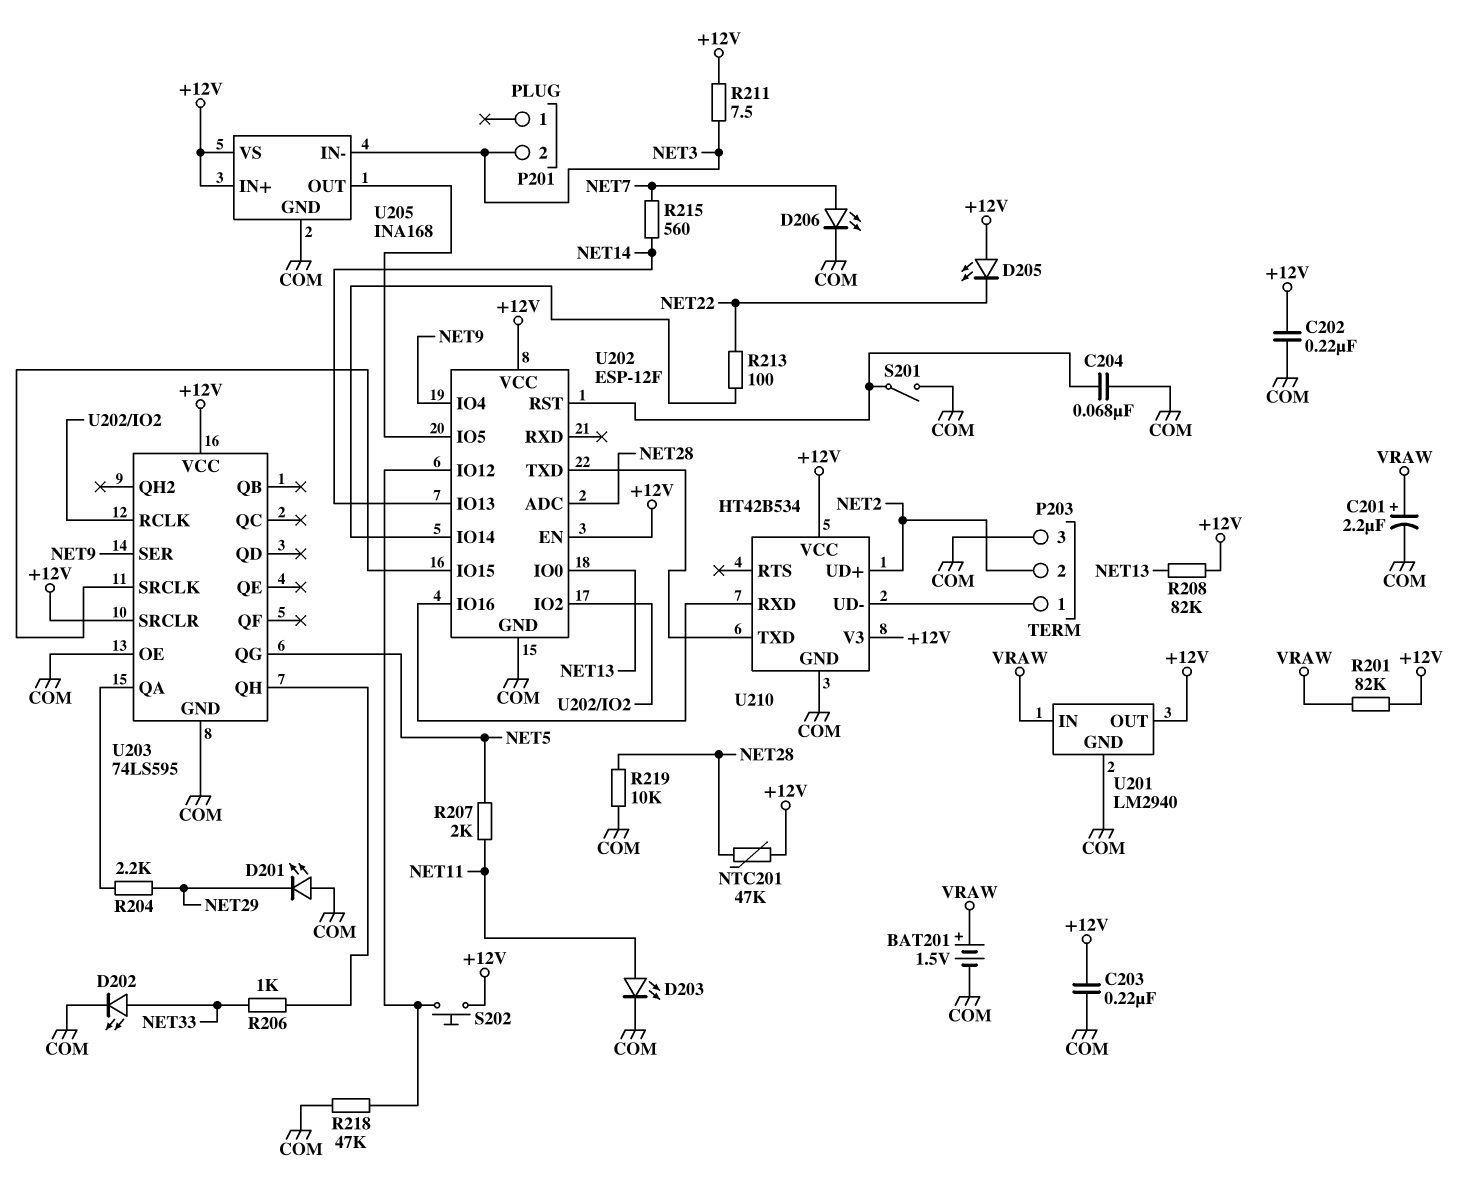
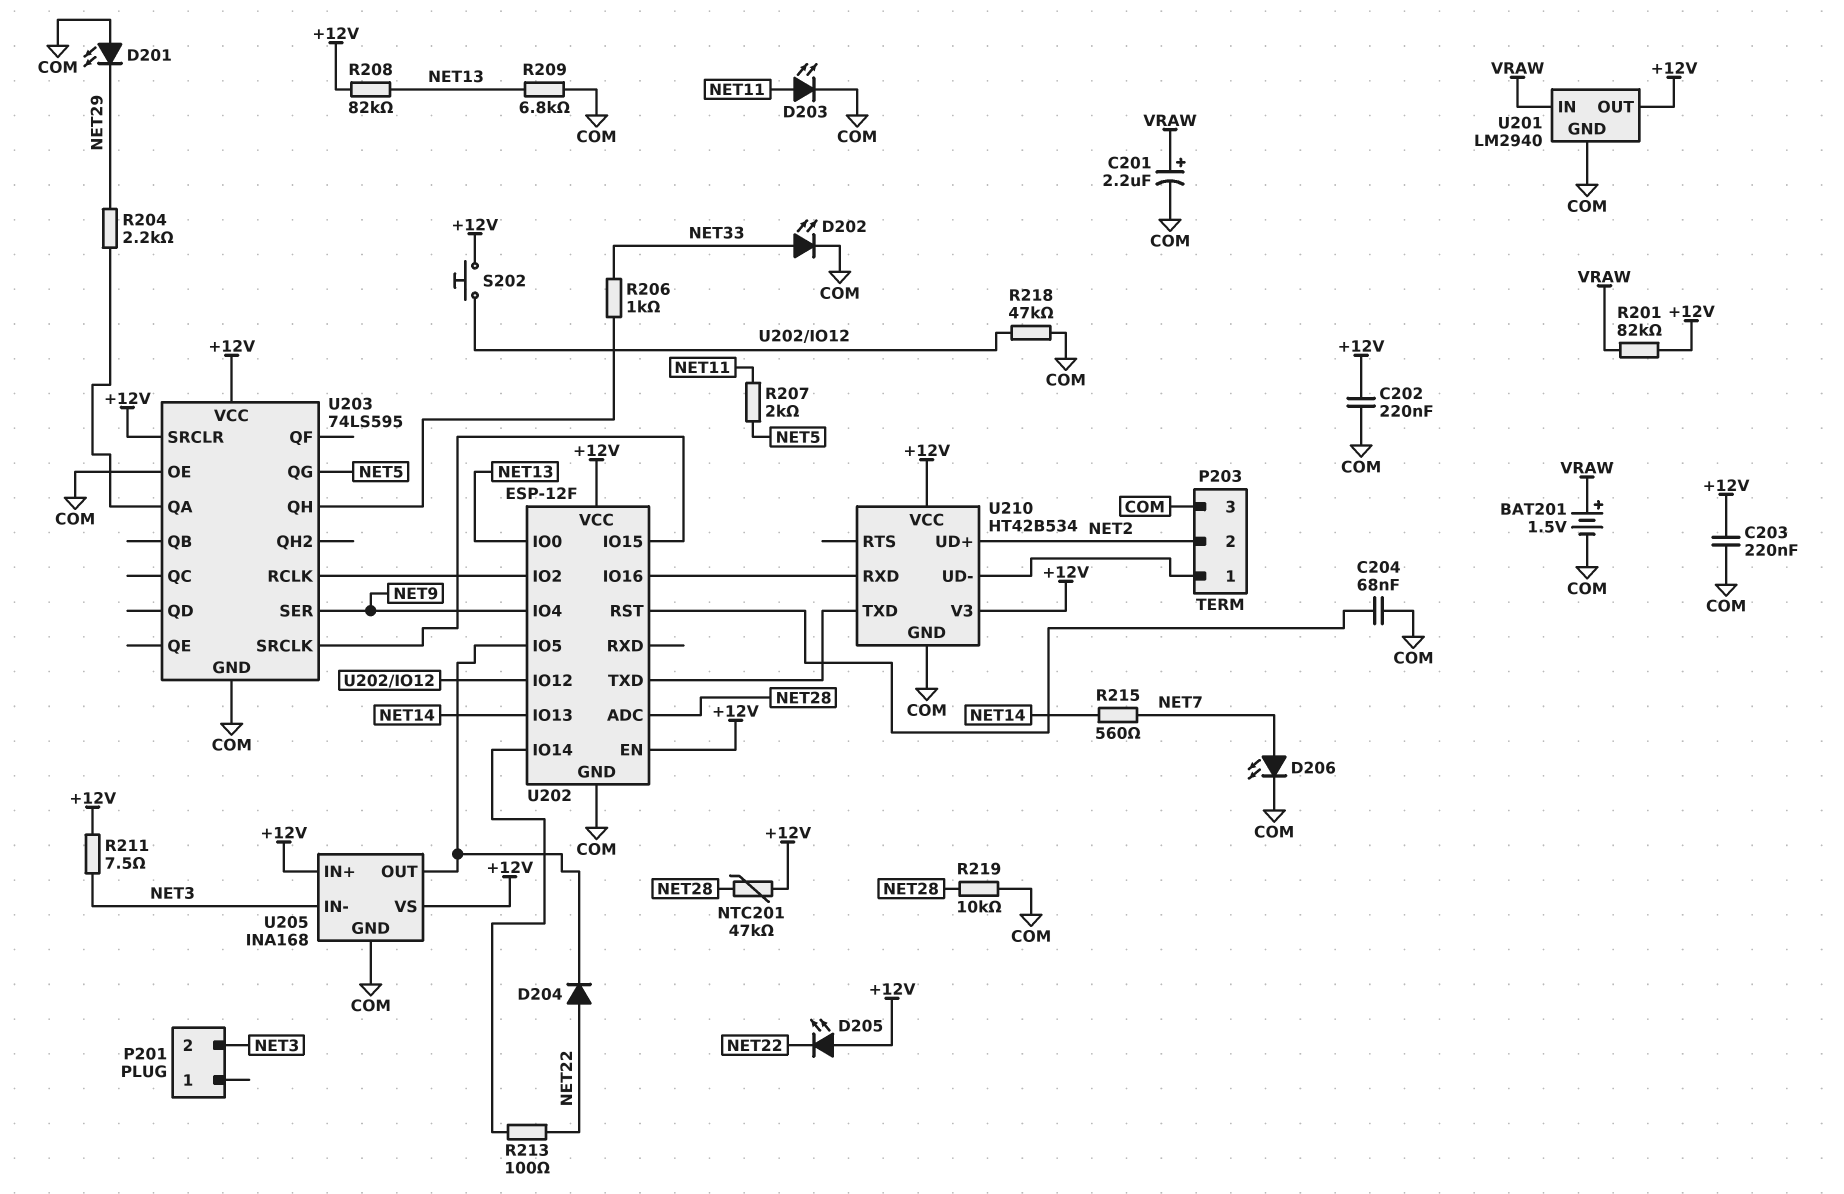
D204: none -> diode (A NET22, K U202/IO5)
R209: none -> 6.8k (COM, NET13)
S201: switch (COM, U202/RST) -> none

